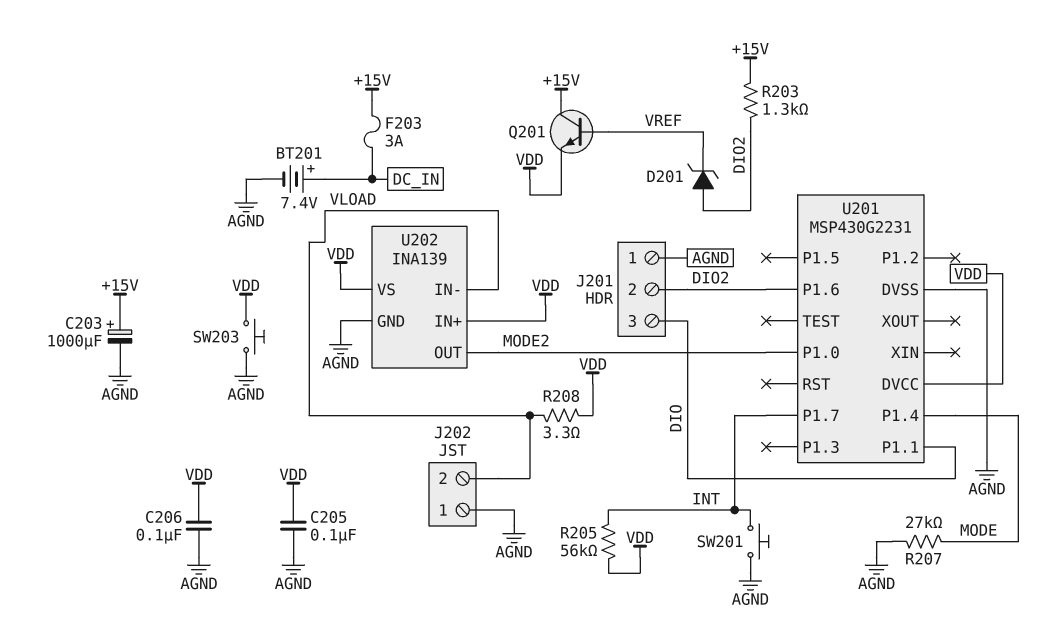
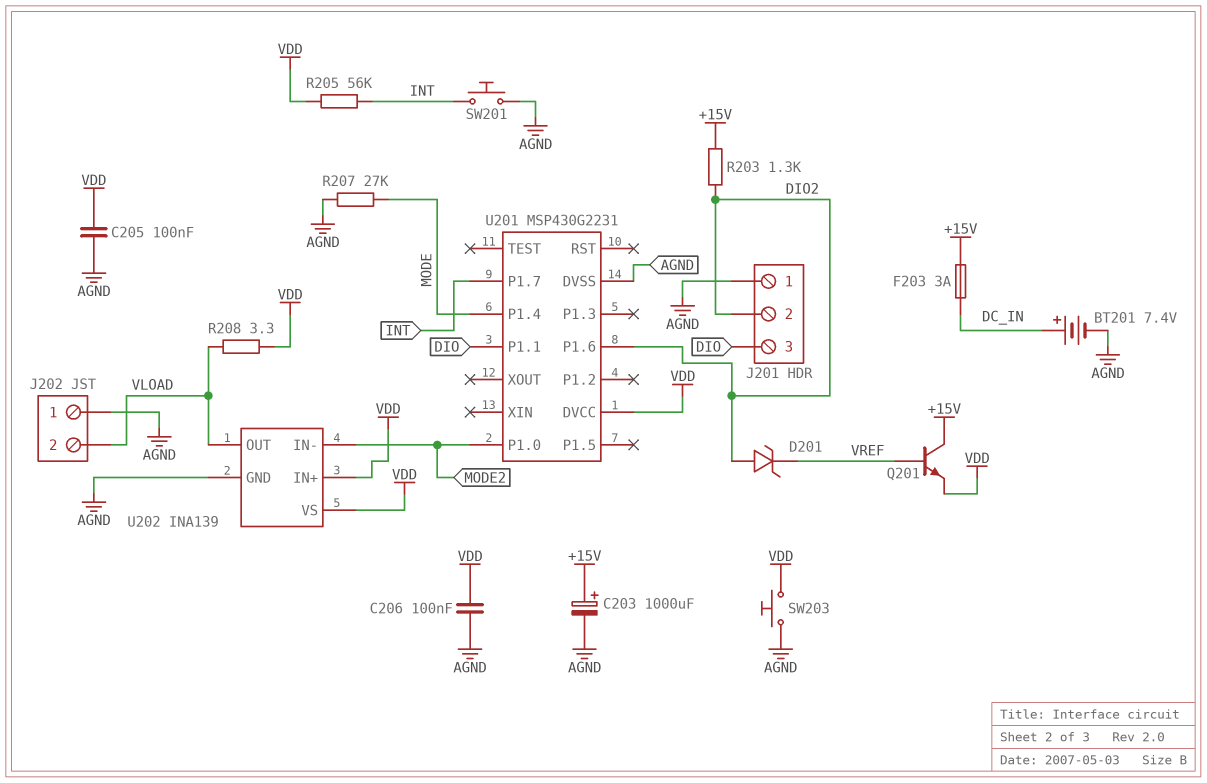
U202 pin IN-: VLOAD -> MODE2
U202 pin OUT: MODE2 -> VLOAD

